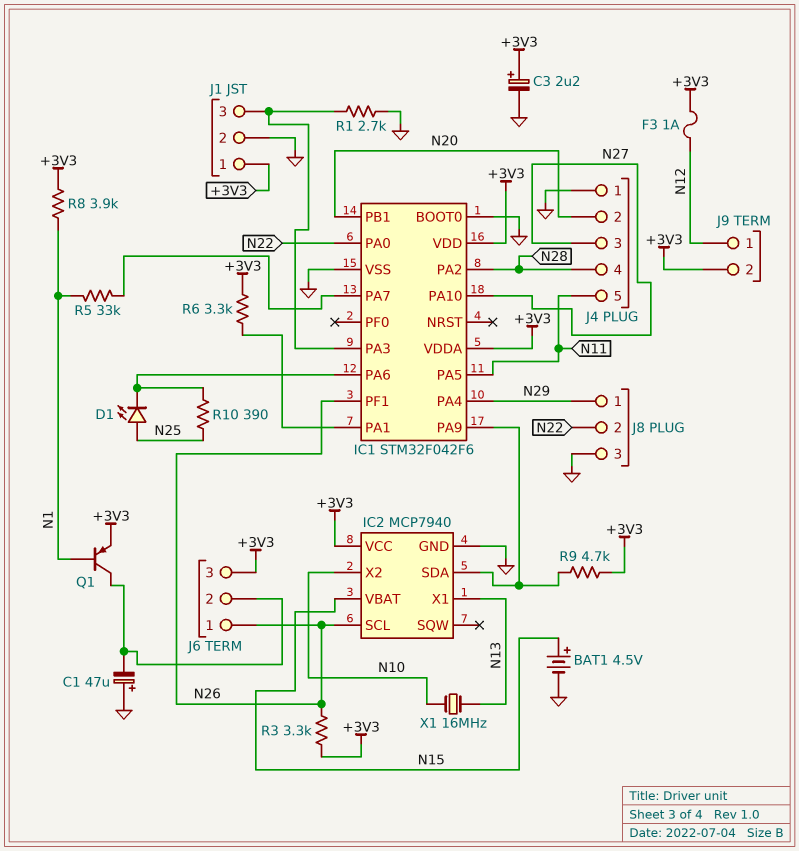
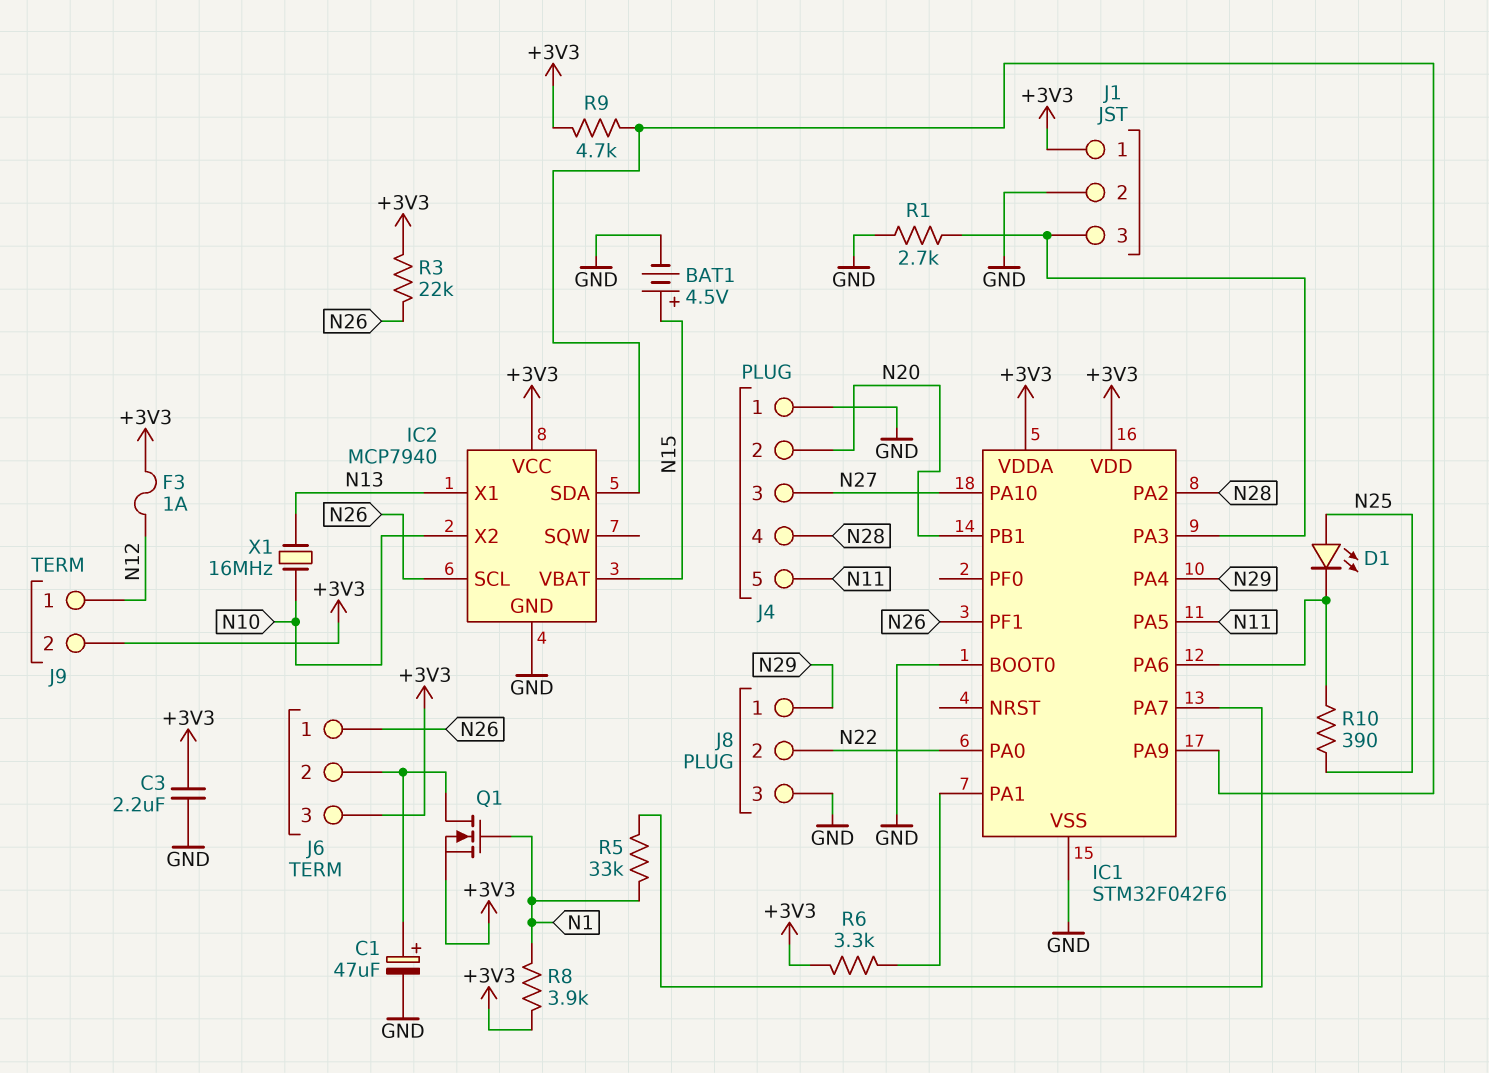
C1: 47uF (plus GND, minus J6/2) -> 47uF (plus J6/2, minus GND)
C3: 2.2uF (plus +3V3, minus GND) -> 2.2uF (+3V3, GND)
Q1: PNP (B N1, C J6/2, E +3V3) -> NMOS (G N1, D J6/2, S +3V3)
R3: 3.3k (+3V3, N26) -> 22k (+3V3, N26)

